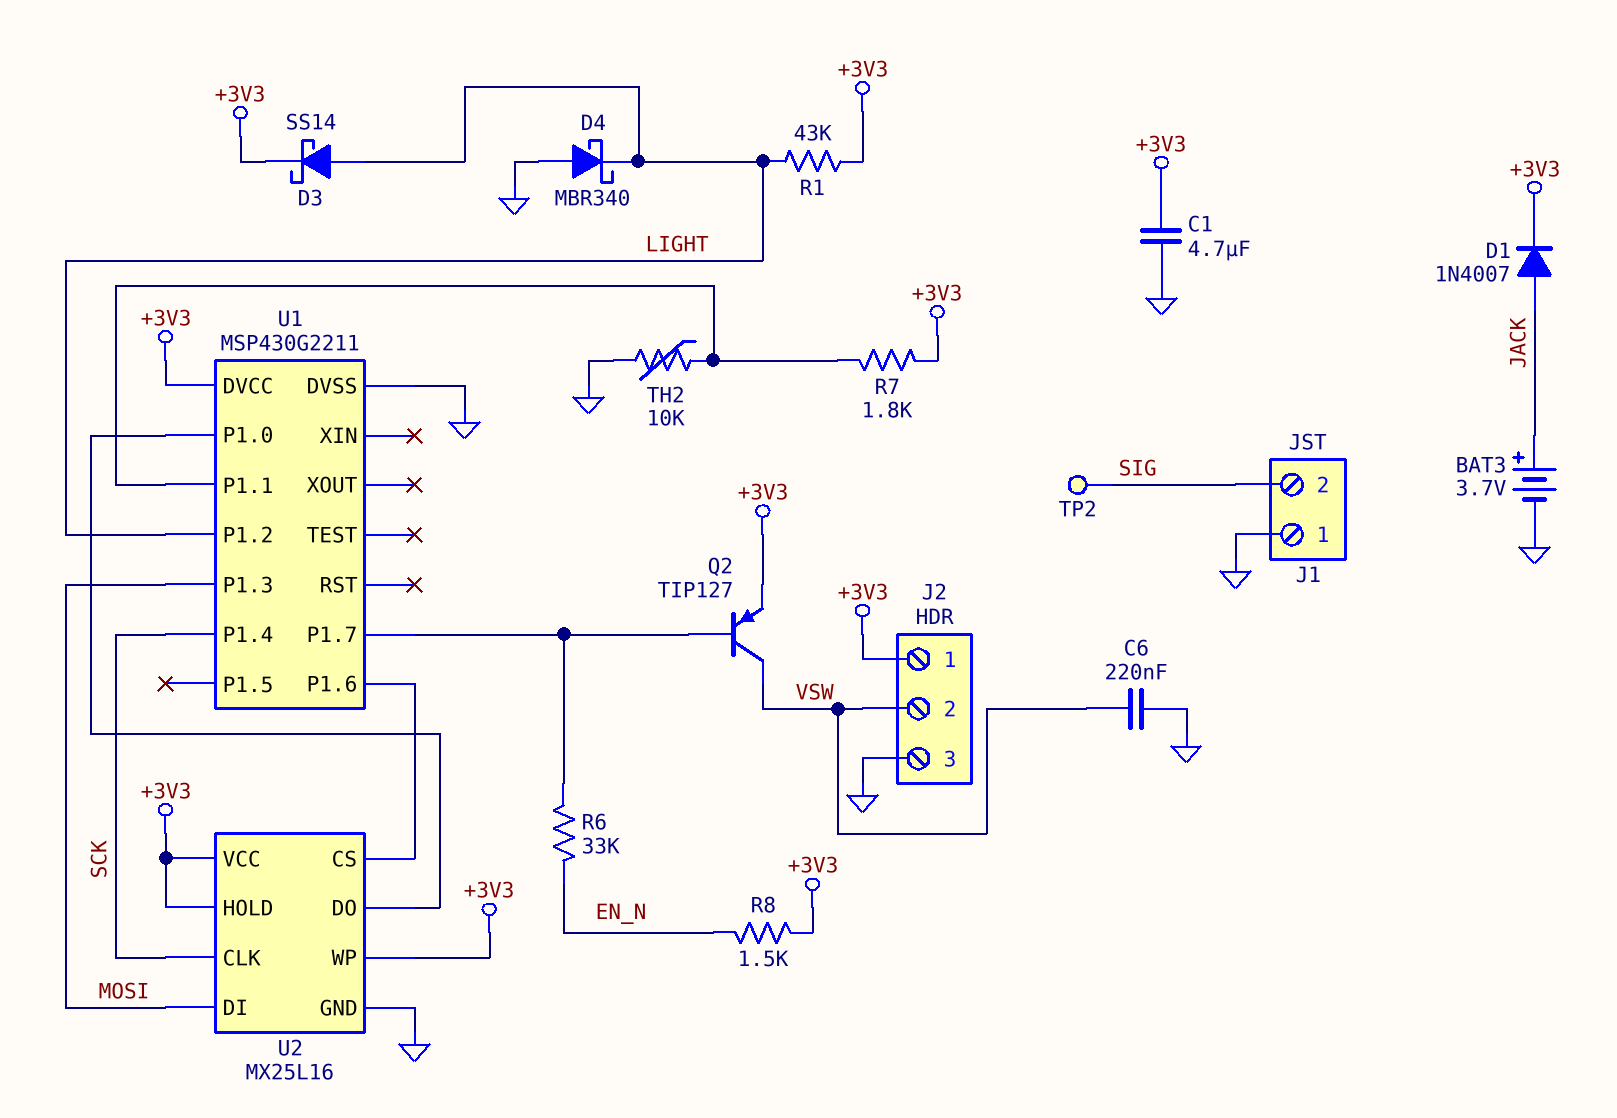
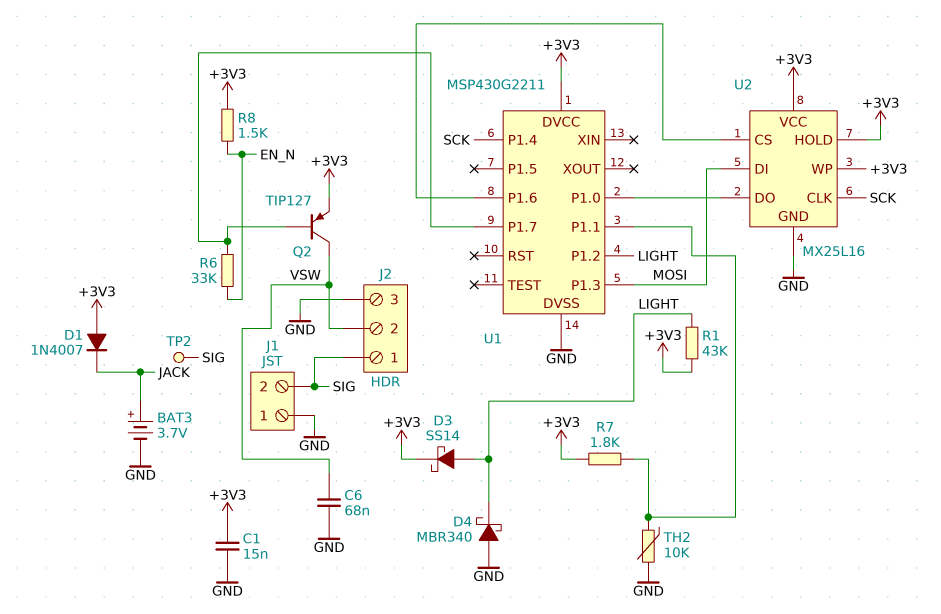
C1: 4.7uF (+3V3, GND) -> 15nF (+3V3, GND)
C6: 220nF (GND, VSW) -> 68nF (GND, VSW)
D1: diode 1N4007 (A JACK, K +3V3) -> diode 1N4007 (A +3V3, K JACK)
J2 pin 1: +3V3 -> SIG

